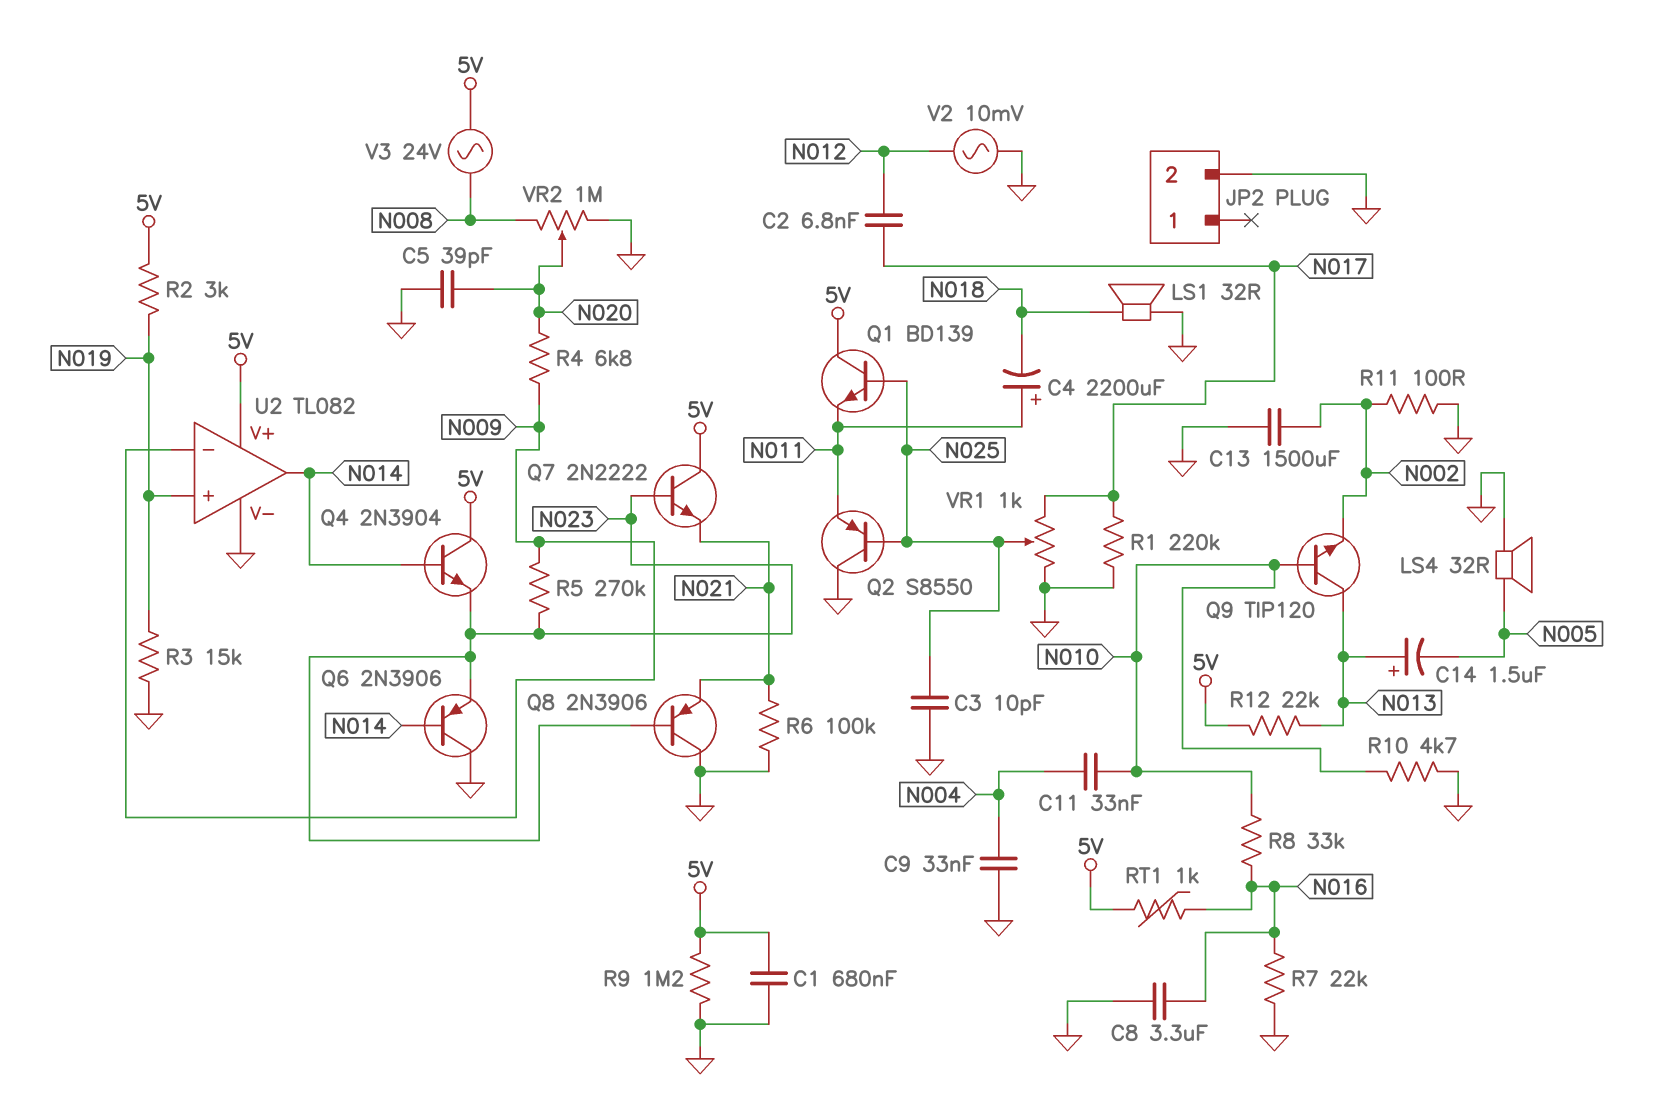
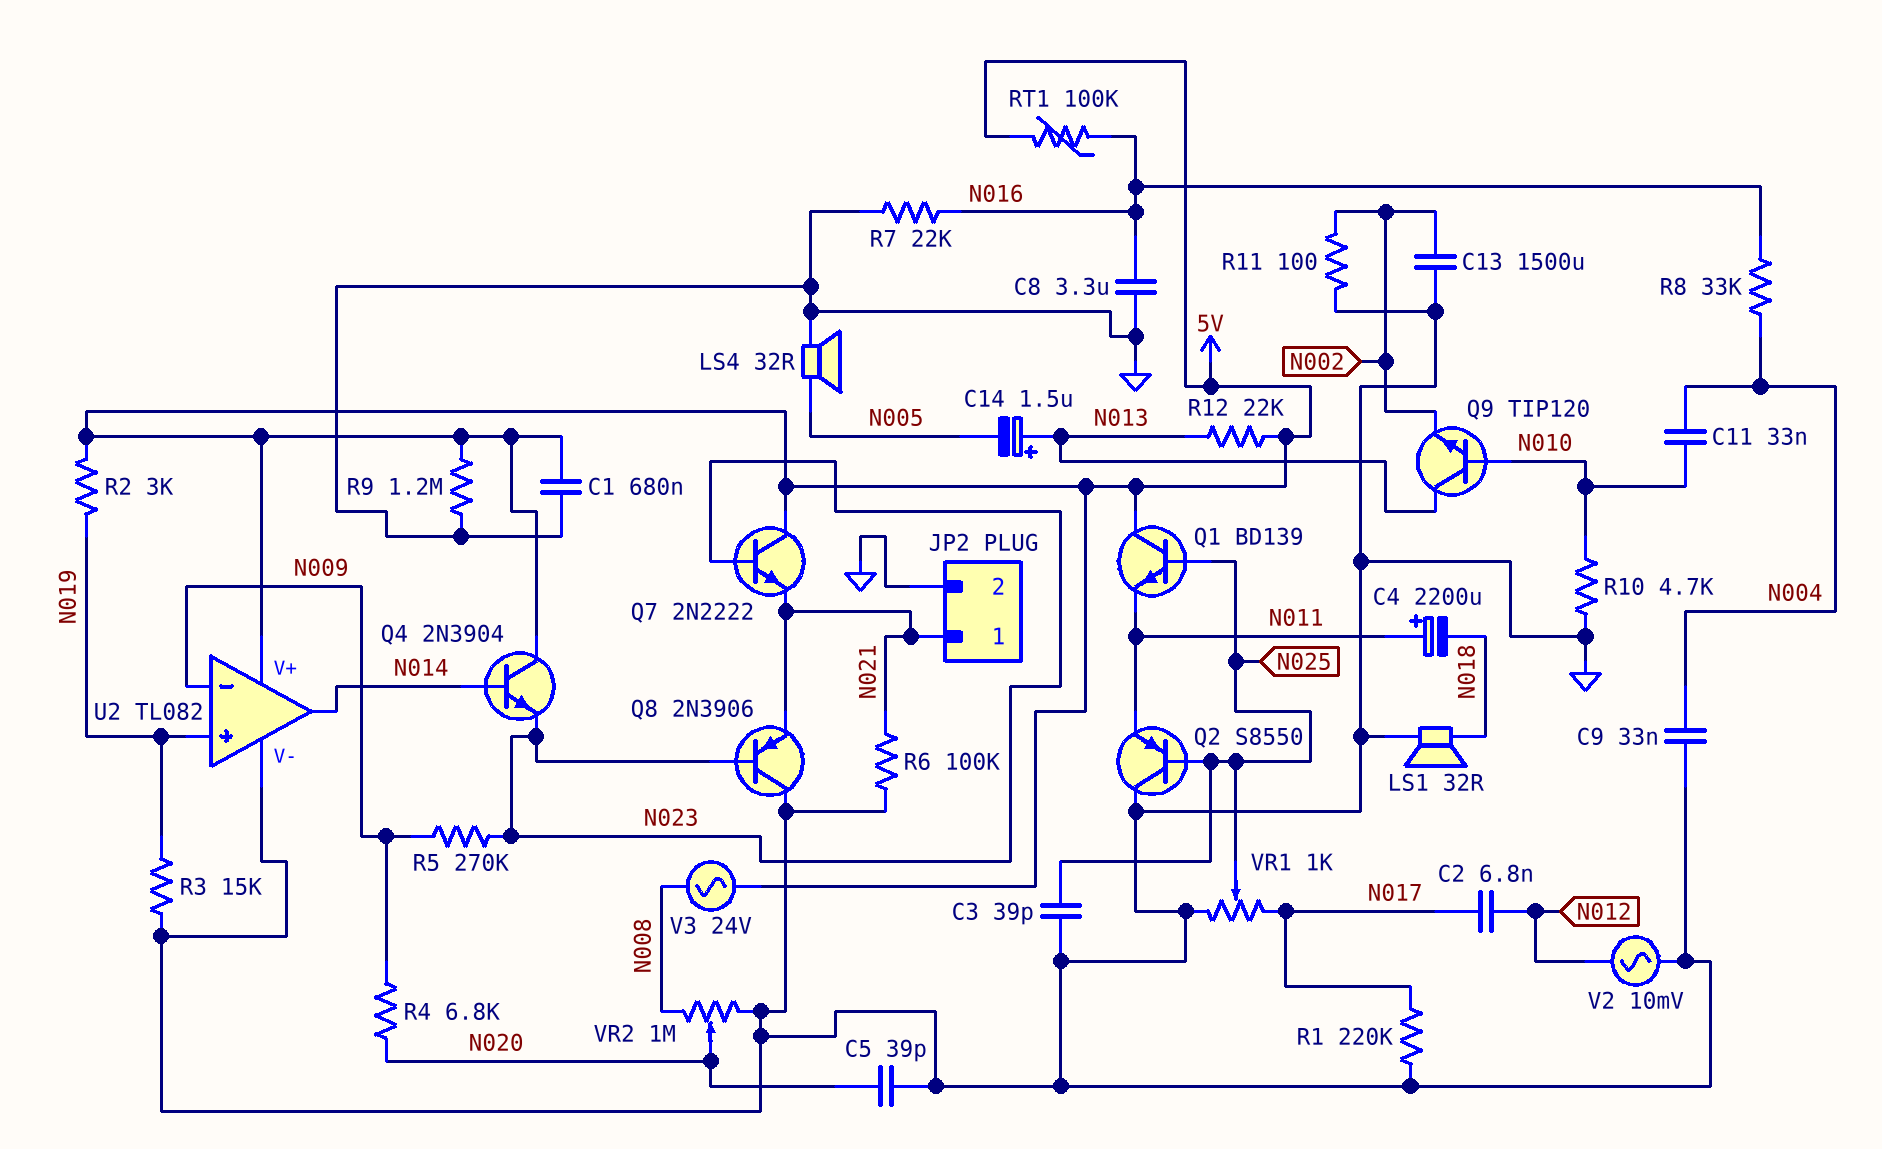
C3: 10pF (GND, N025) -> 39pF (GND, N025)
JP2 pin 1: none -> N021
Q6: PNP 2N3906 (B N014, C GND, E N023) -> none
R8: 33k (N010, N016) -> 33k (N004, N016)
RT1: 1k (5V, N016) -> 100k (5V, N016)

